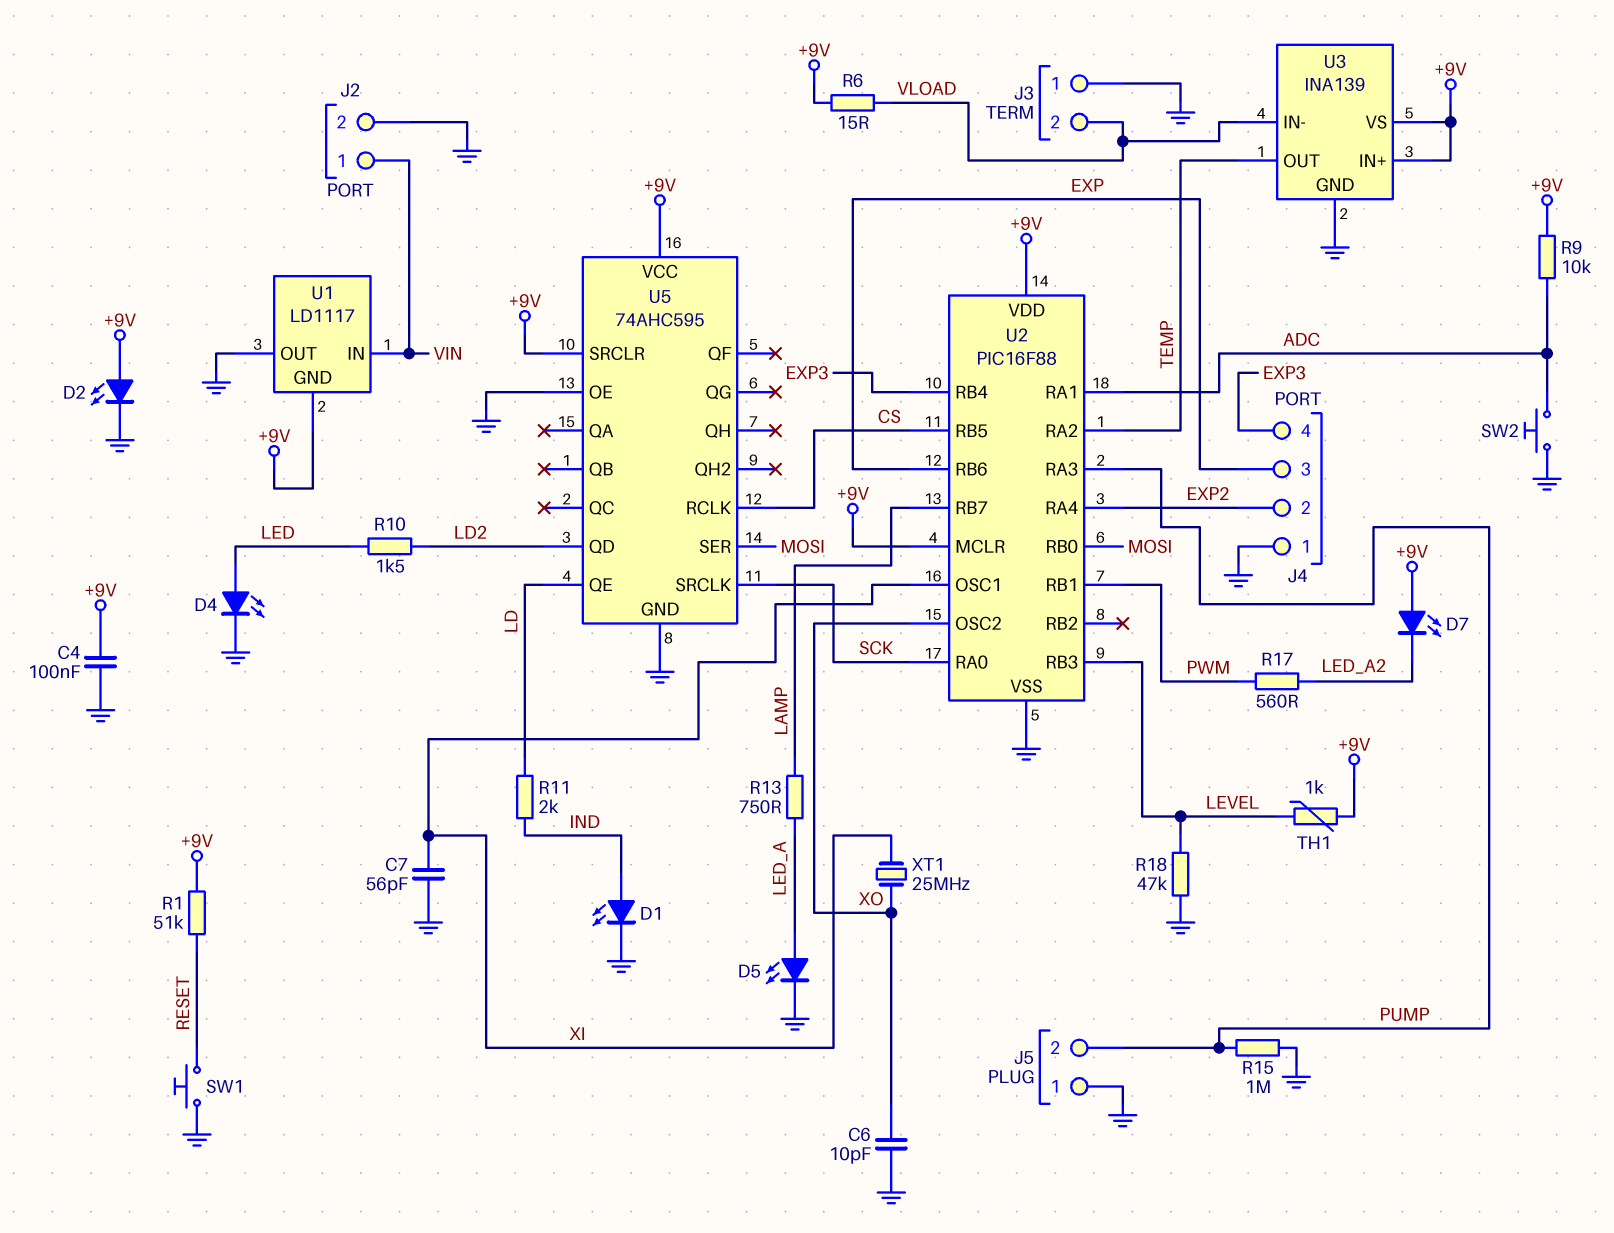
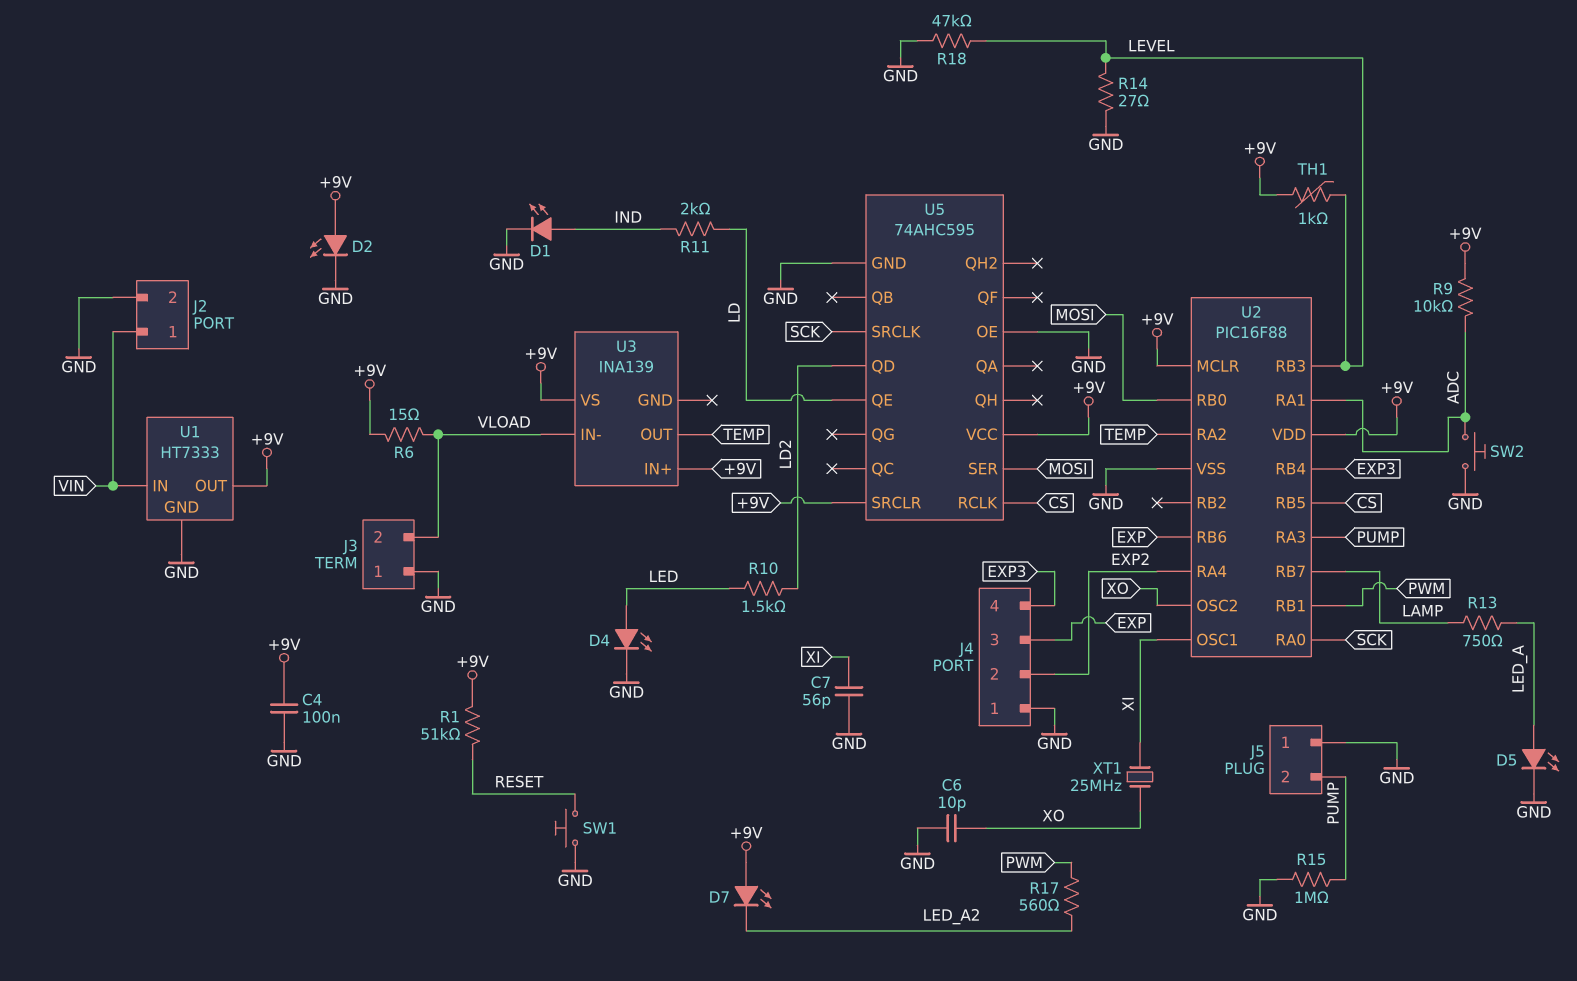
R14: none -> 27 (GND, LEVEL)
U1: LD1117 -> HT7333
U1 pin GND: +9V -> GND
U1 pin OUT: GND -> +9V
U3 pin GND: GND -> none

